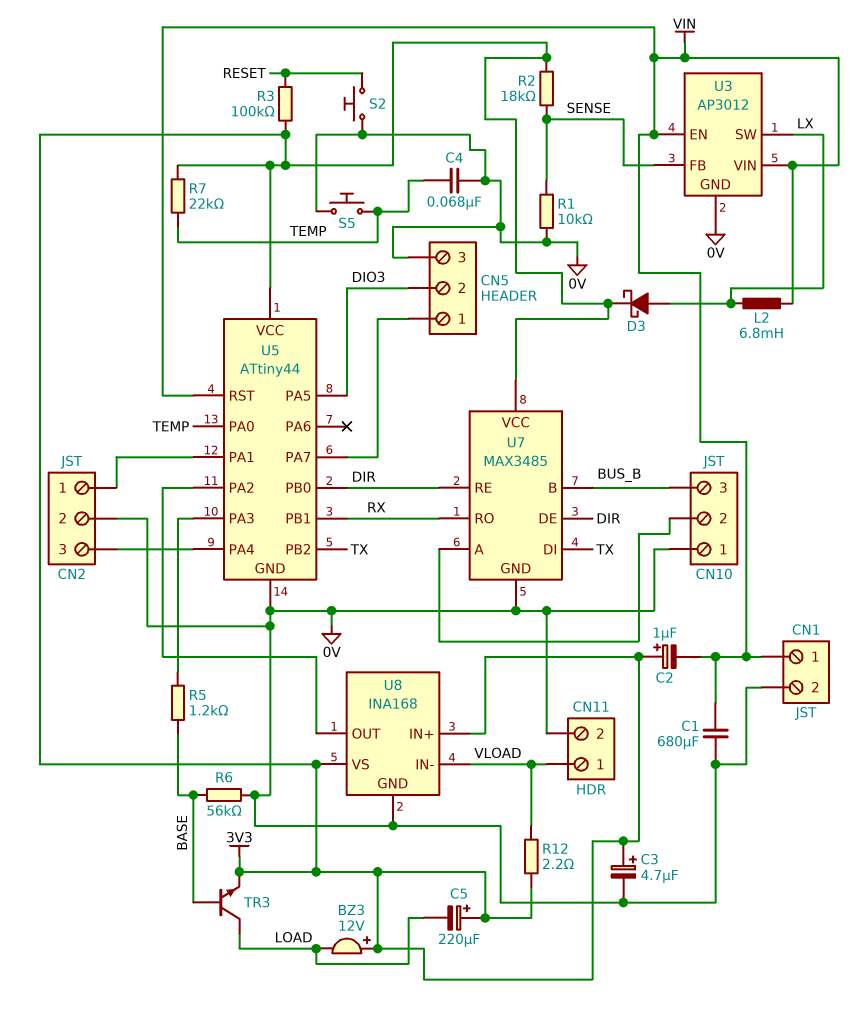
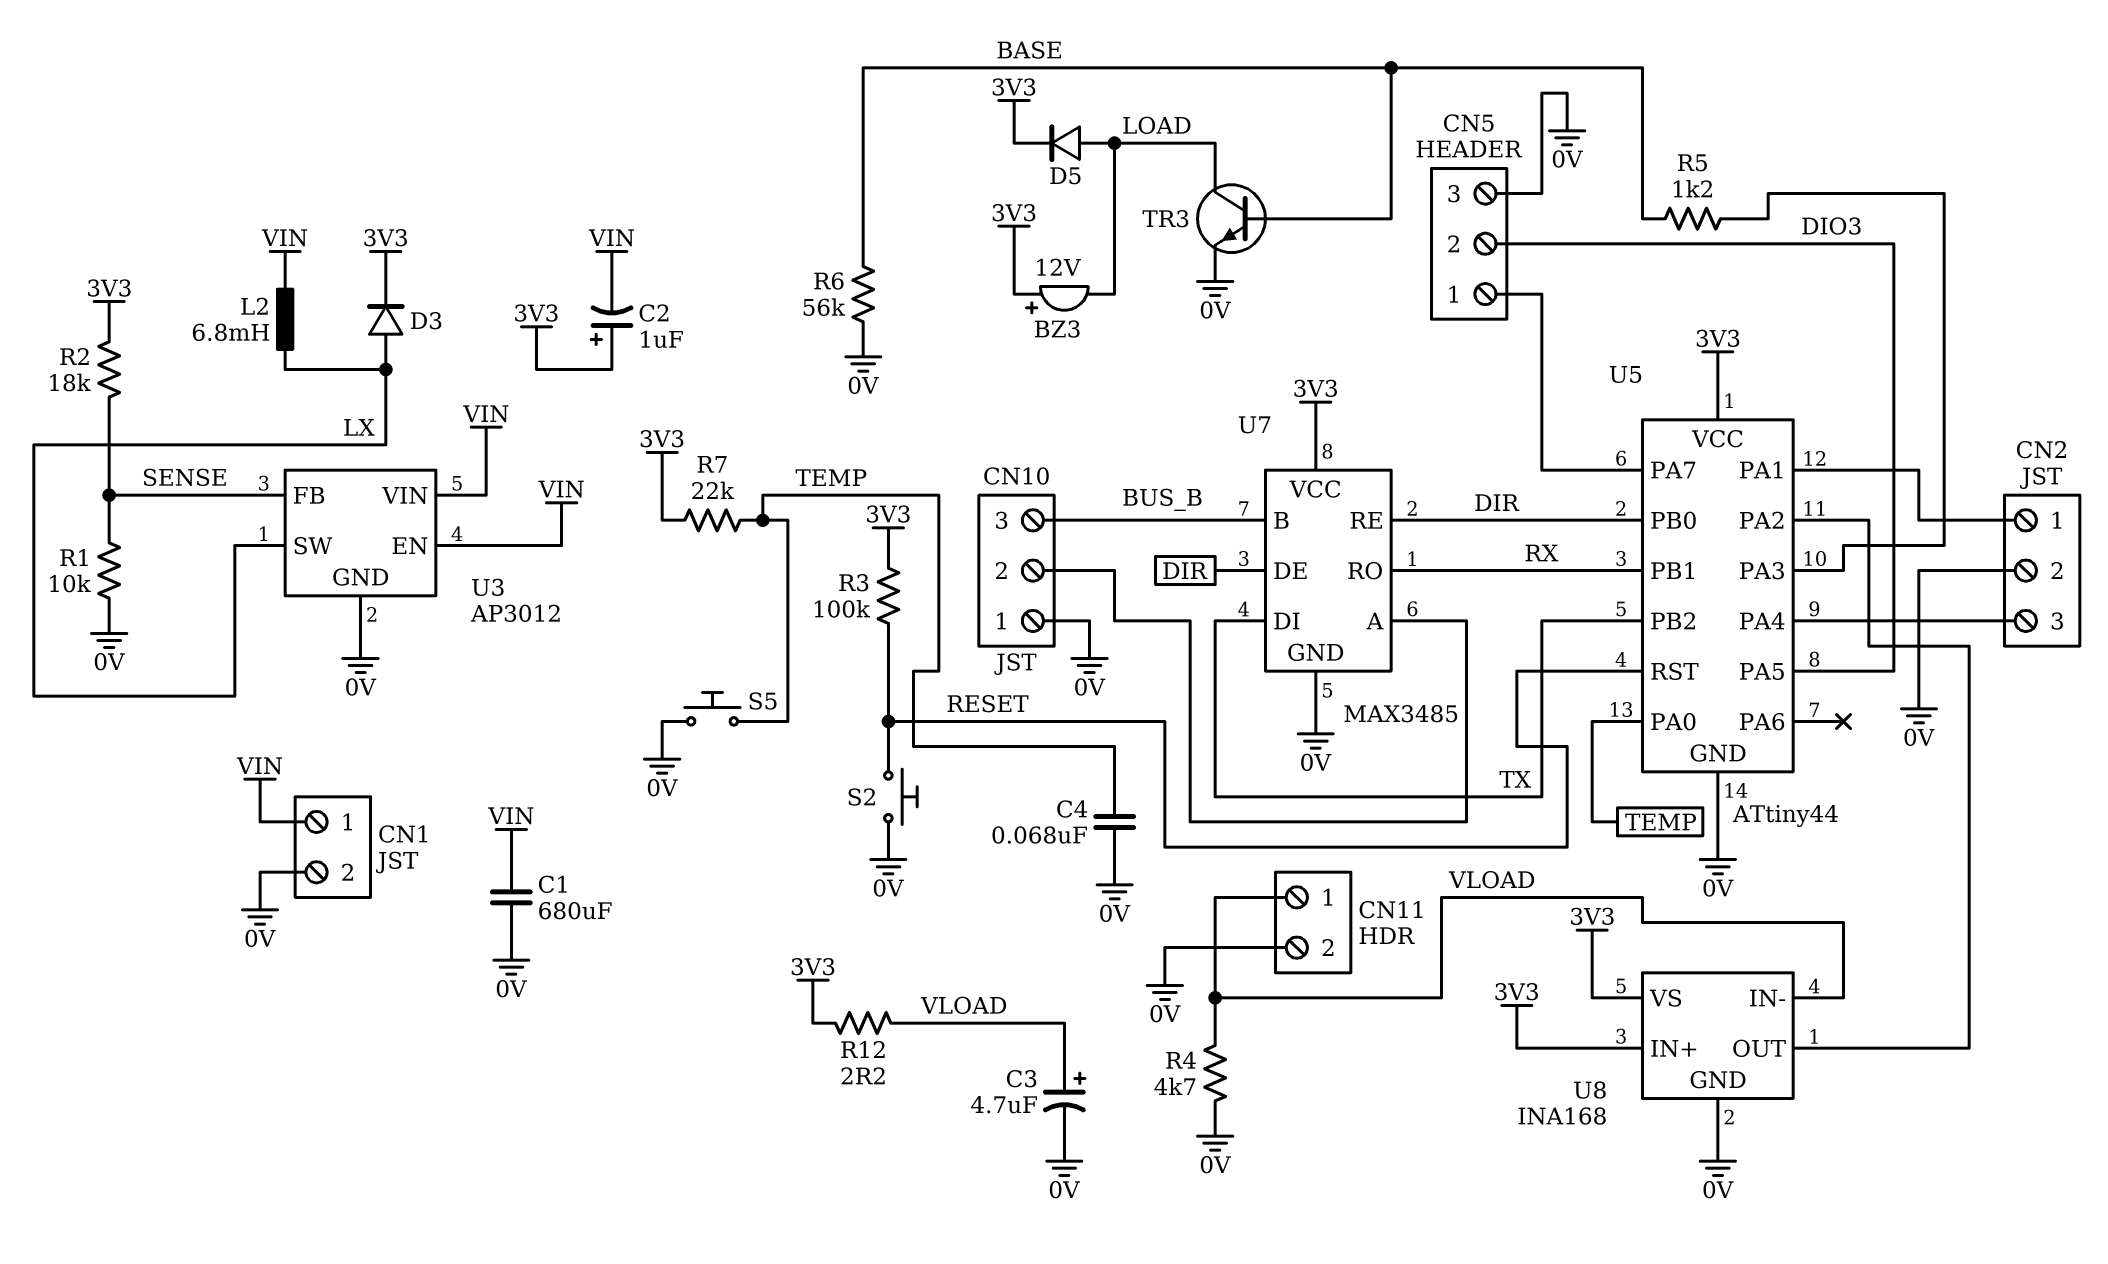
C3: 4.7uF (plus 3V3, minus 0V) -> 4.7uF (plus VLOAD, minus 0V)
C5: 220uF (plus 3V3, minus LOAD) -> none
D3: schottky (A LX, K 3V3) -> diode (A LX, K 3V3)
D5: none -> diode (A LOAD, K 3V3)
R4: none -> 4.7k (0V, VLOAD)
TR3: NPN (B BASE, C LOAD, E 3V3) -> NPN (B BASE, C LOAD, E 0V)
U5 pin RST: VIN -> RESET

